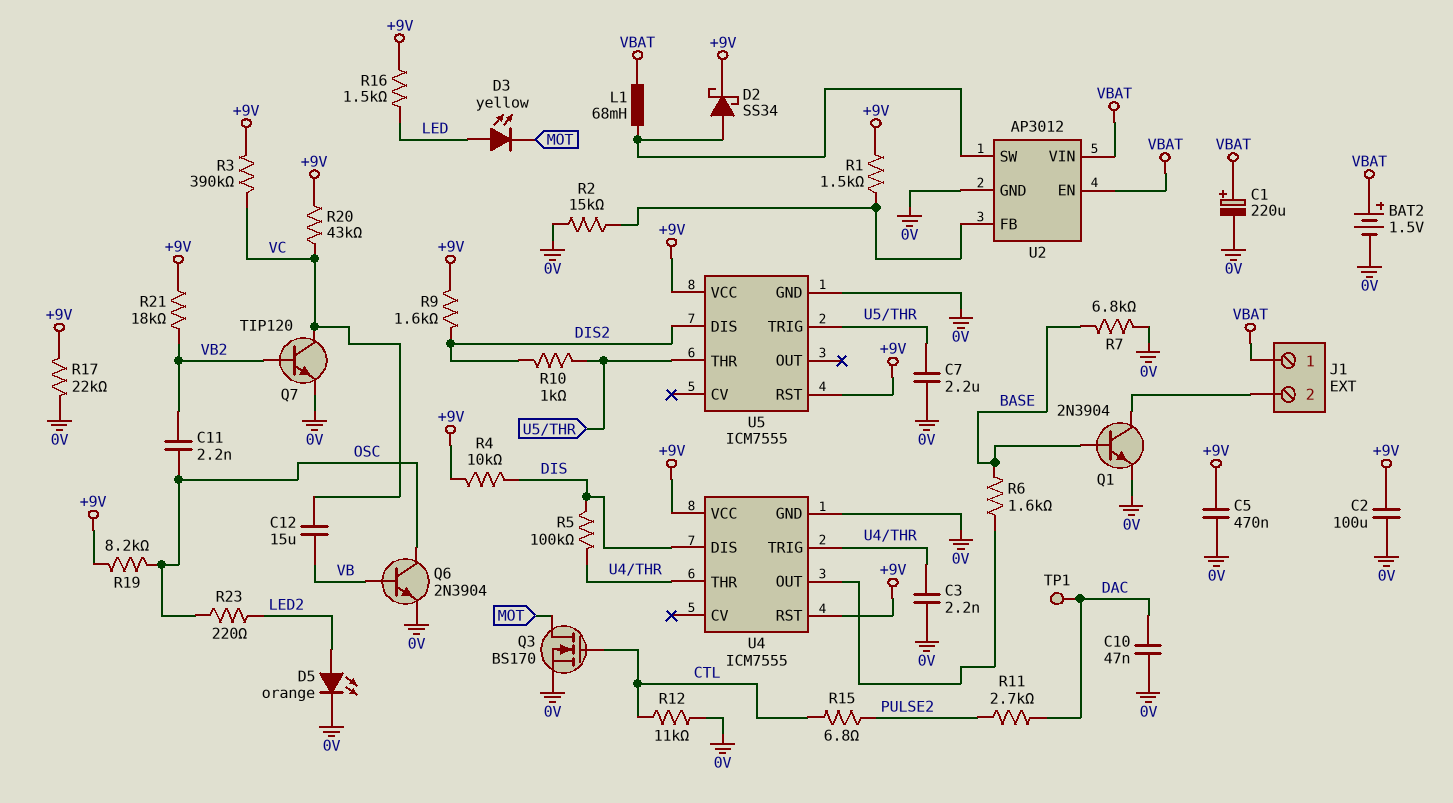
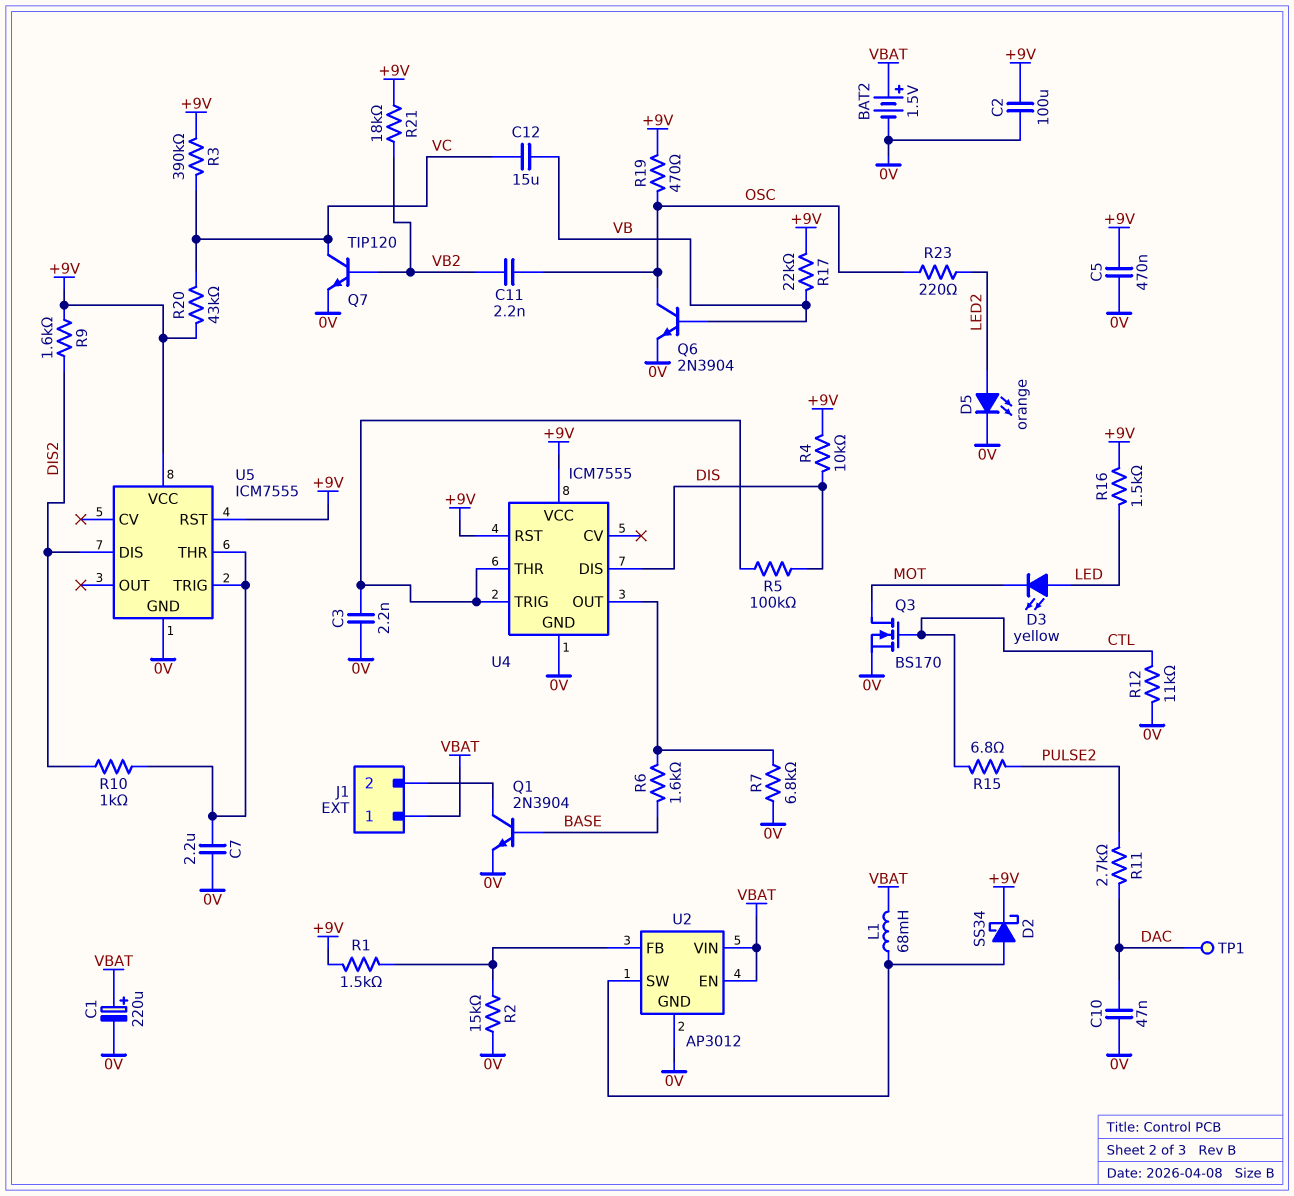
R7: 6.8k (0V, BASE) -> 6.8k (0V, U4/OUT)
R17: 22k (+9V, 0V) -> 22k (+9V, VB)
R19: 8.2k (+9V, OSC) -> 470 (+9V, OSC)

